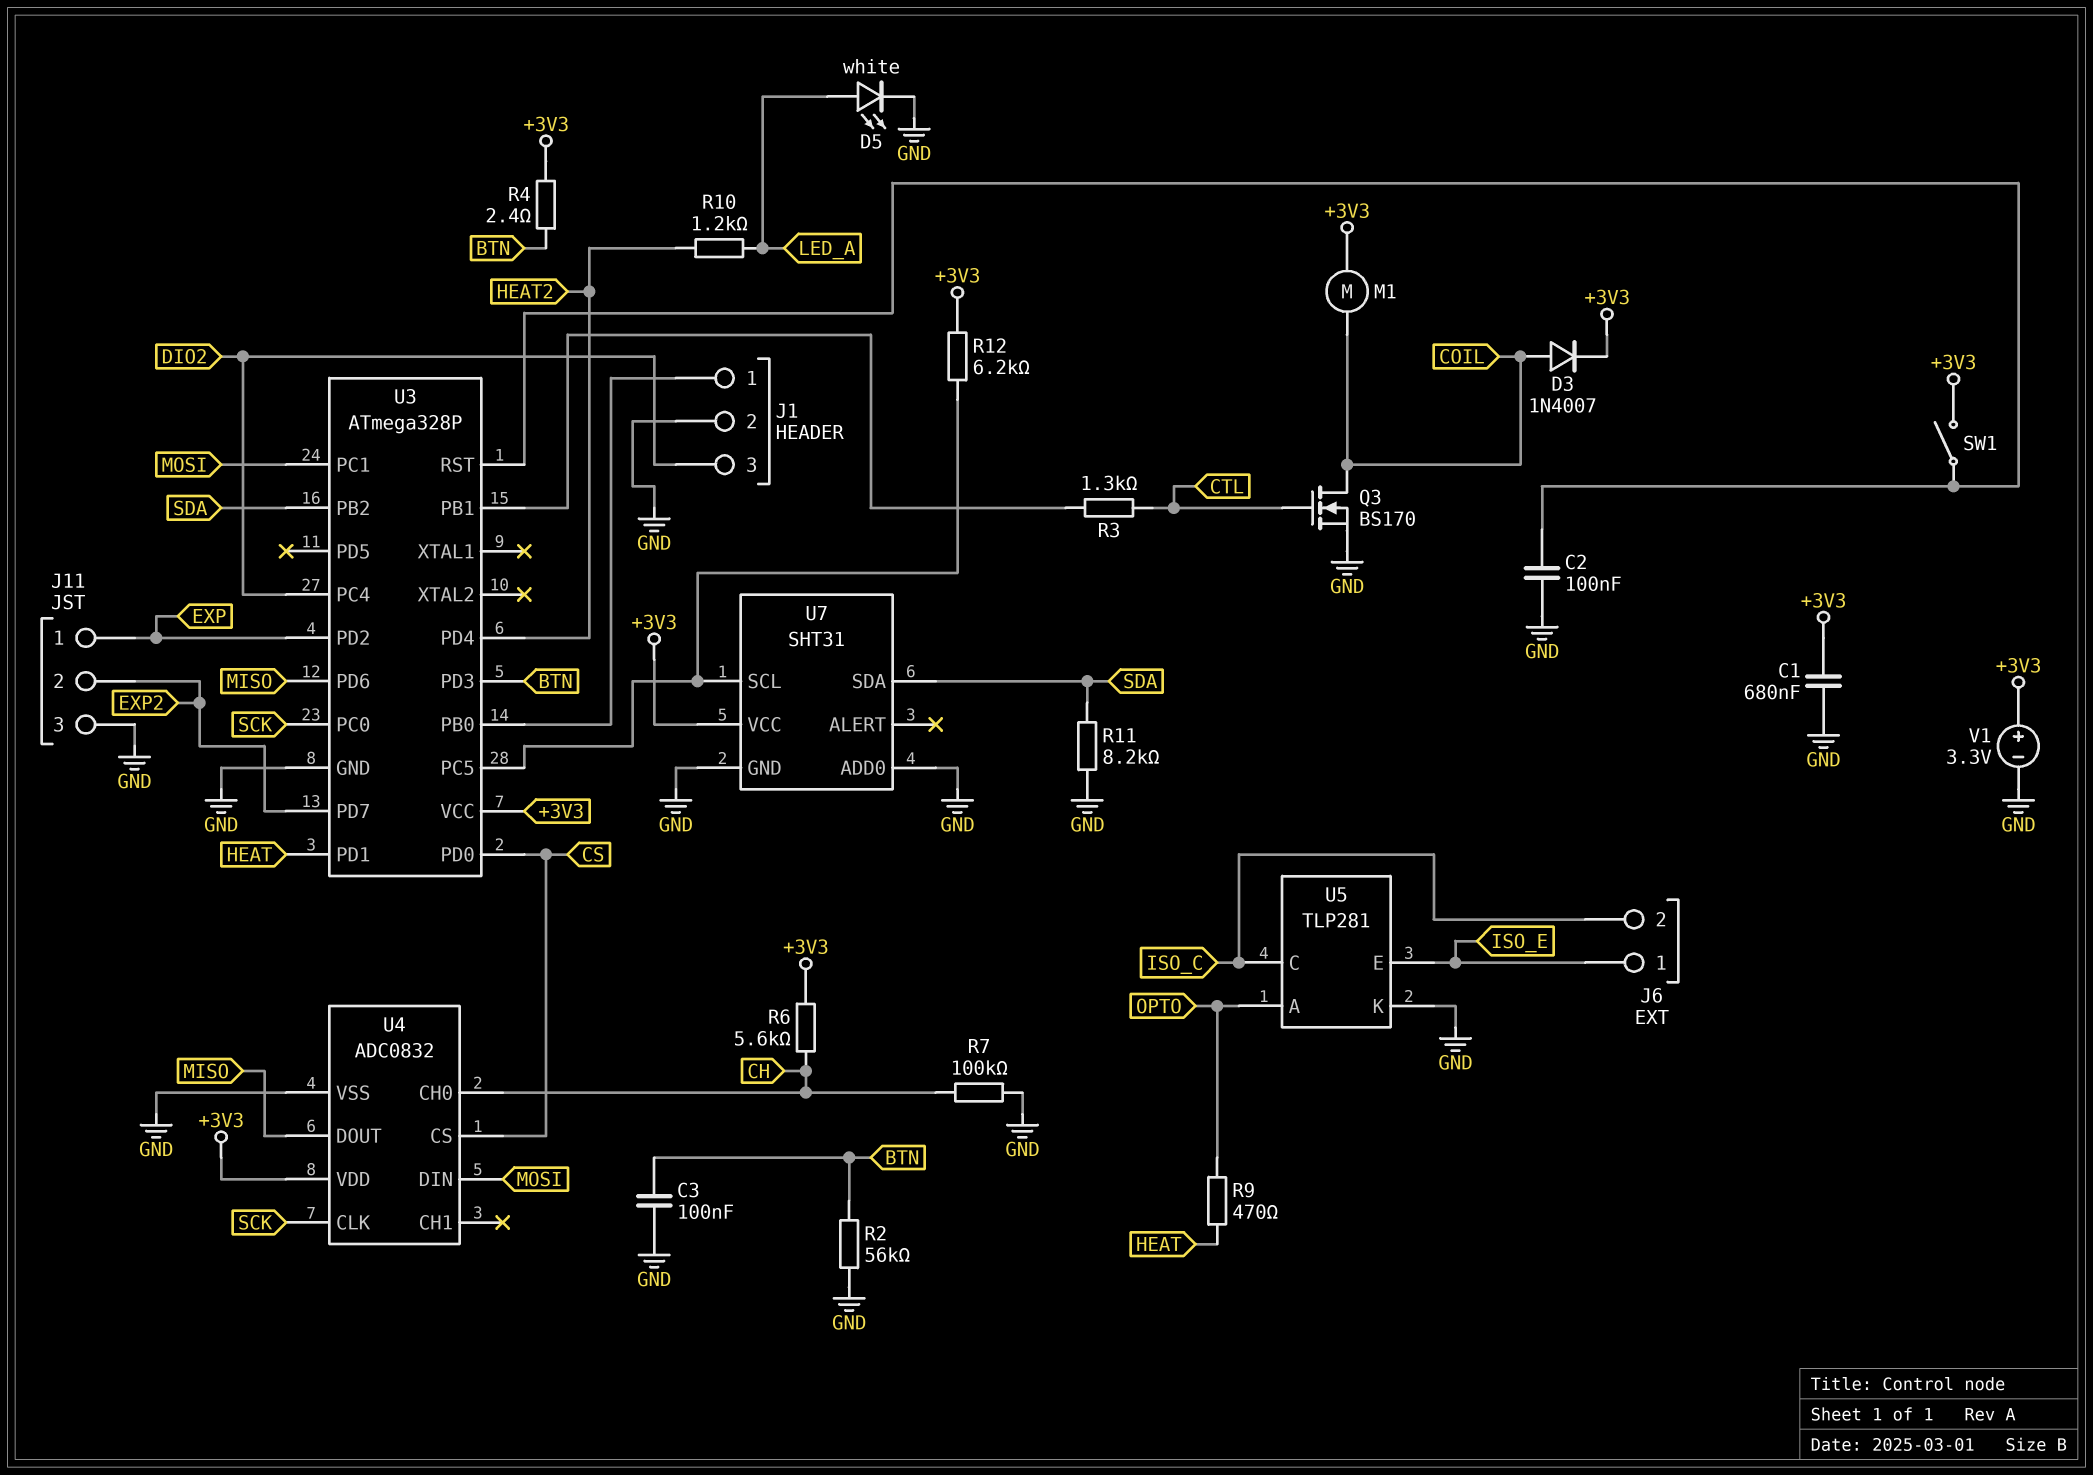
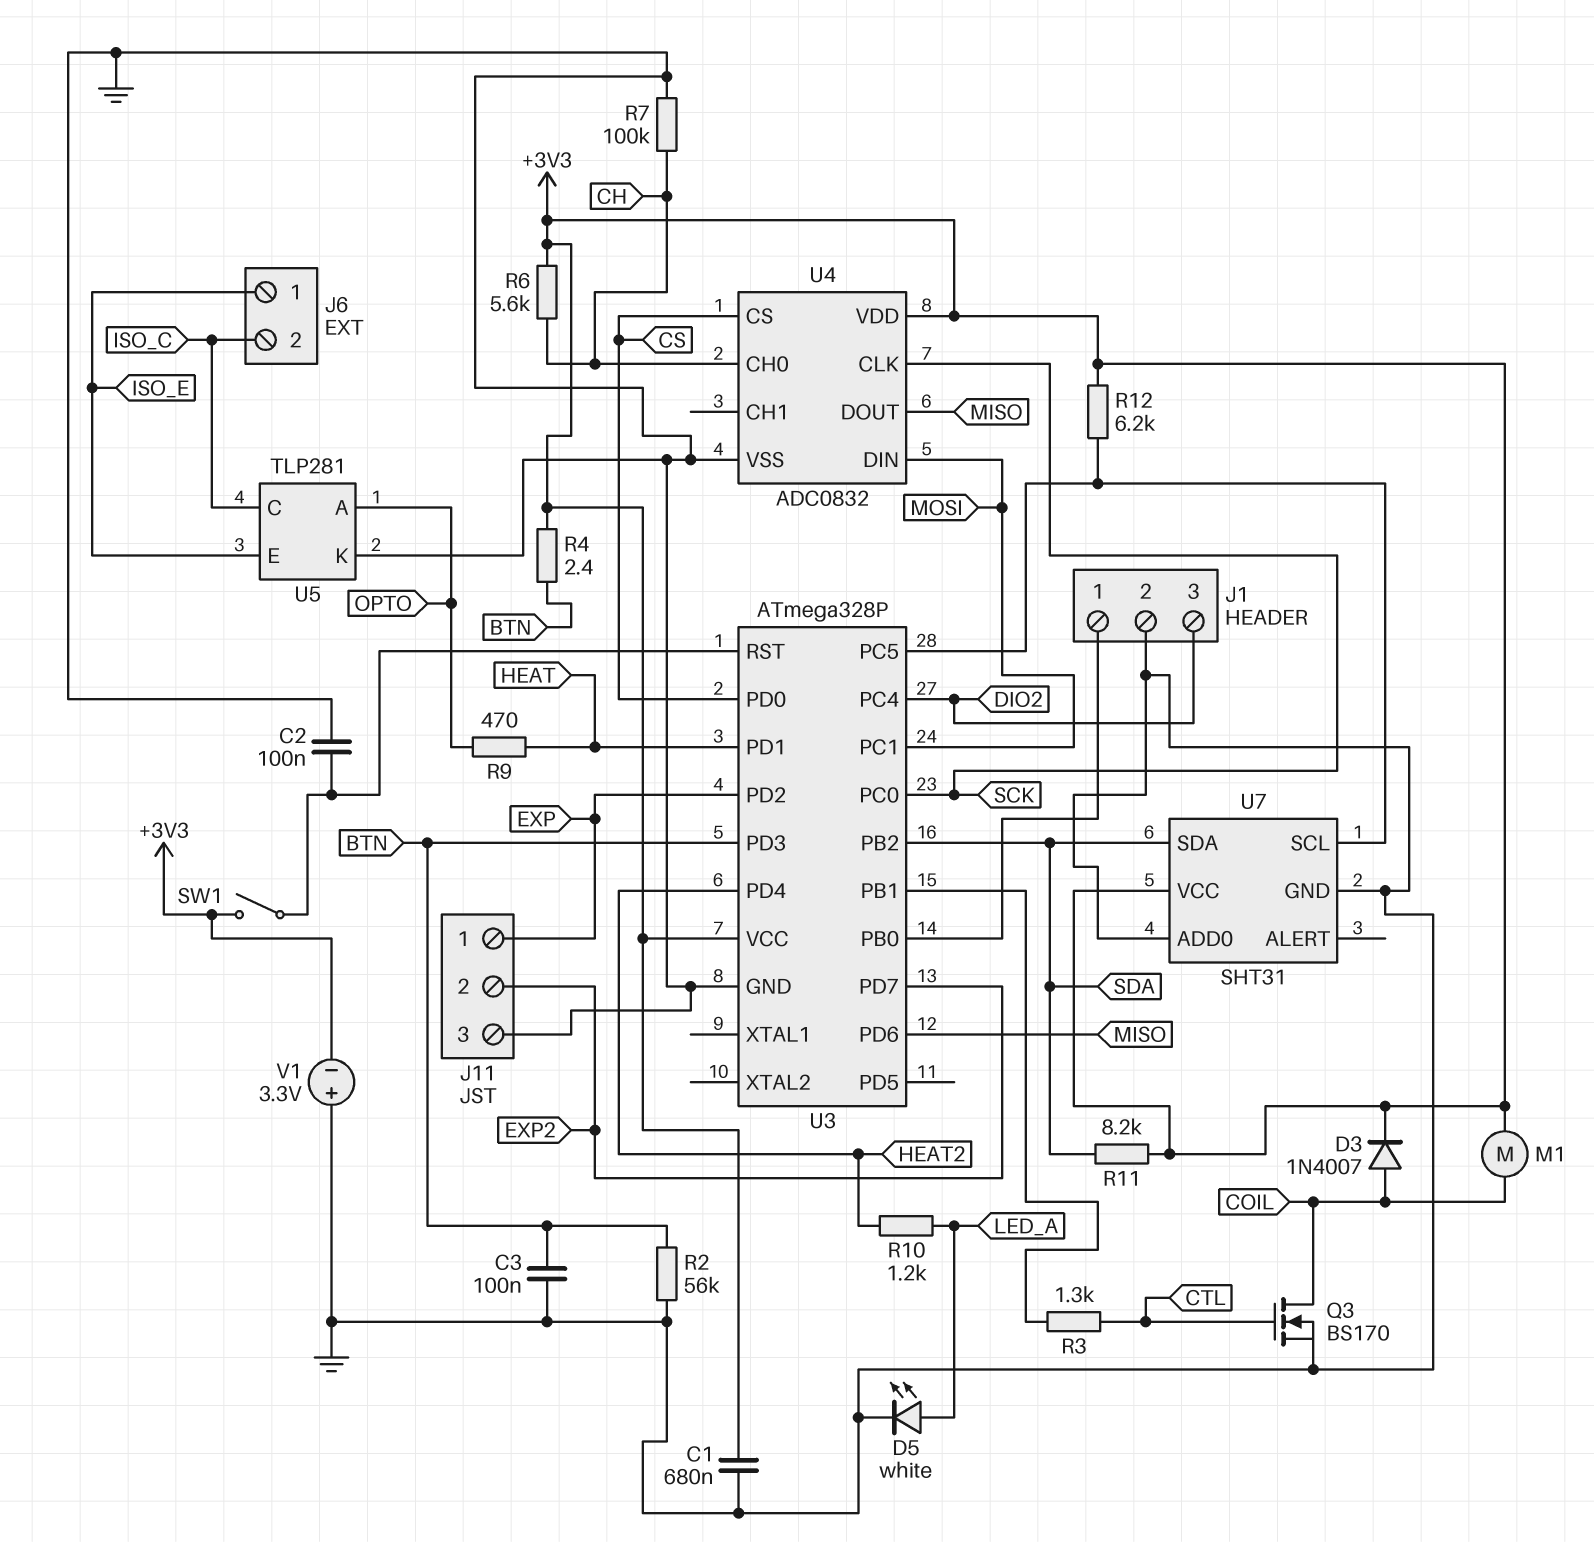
R11: 8.2k (GND, SDA) -> 8.2k (+3V3, SDA)
V1: 3.3V (plus +3V3, minus GND) -> 3.3V (plus GND, minus +3V3)

